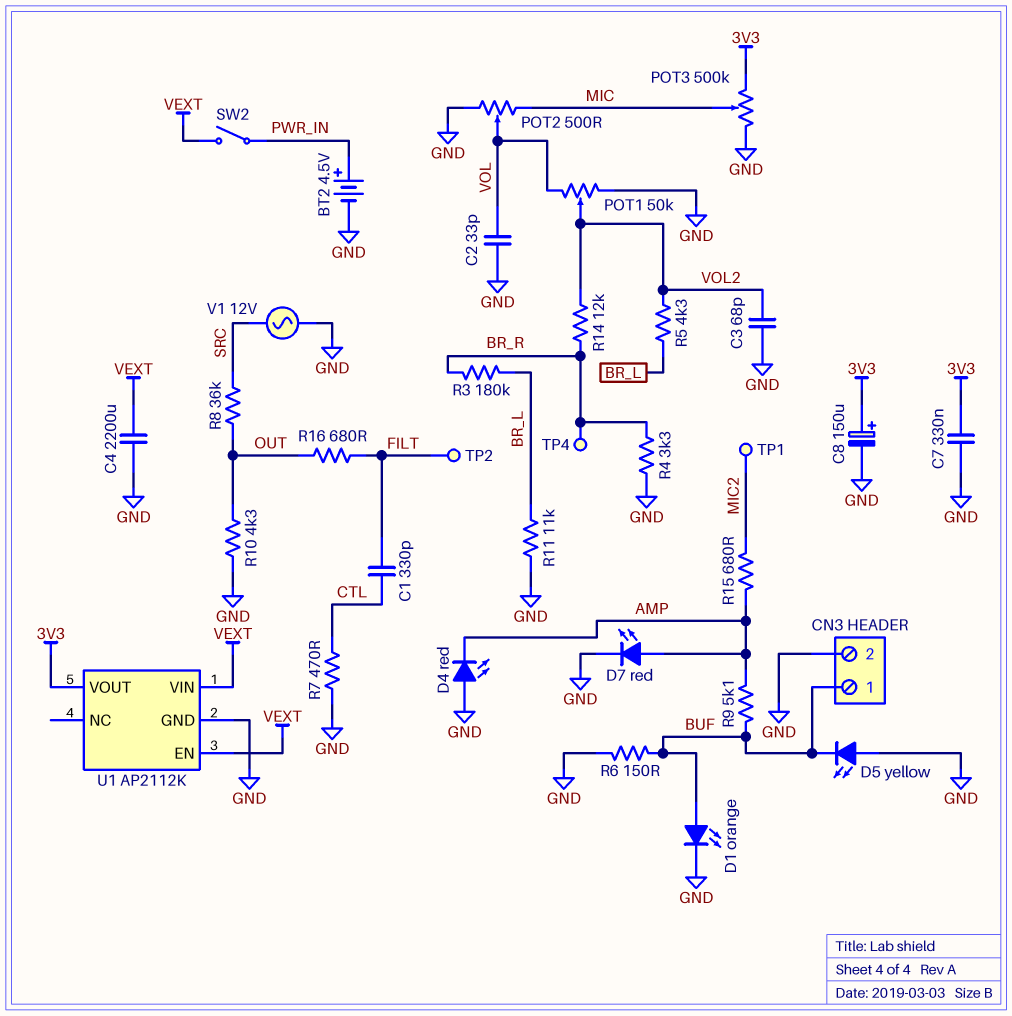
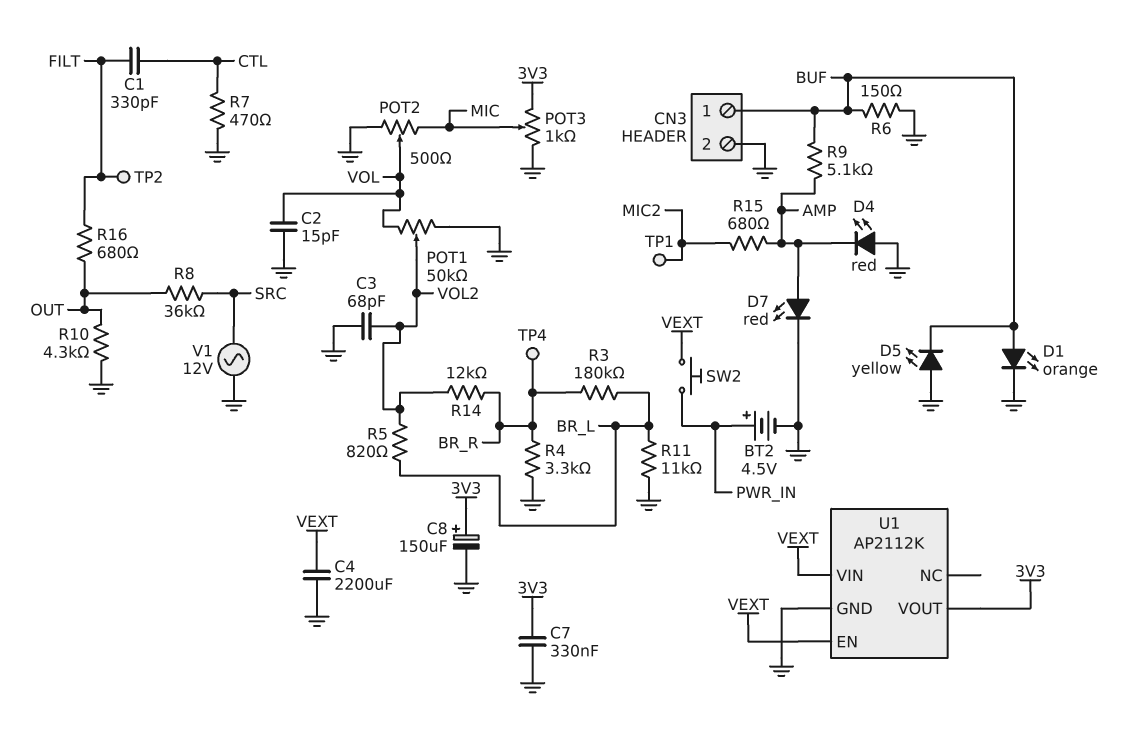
C2: 33pF (GND, VOL) -> 15pF (GND, VOL)
POT3: 500k (3V3, GND, wiper MIC) -> 1k (3V3, GND, wiper MIC)
R5: 4.3k (BR_L, VOL2) -> 820 (BR_L, VOL2)
SW2: switch (PWR_IN, VEXT) -> button (PWR_IN, VEXT)

